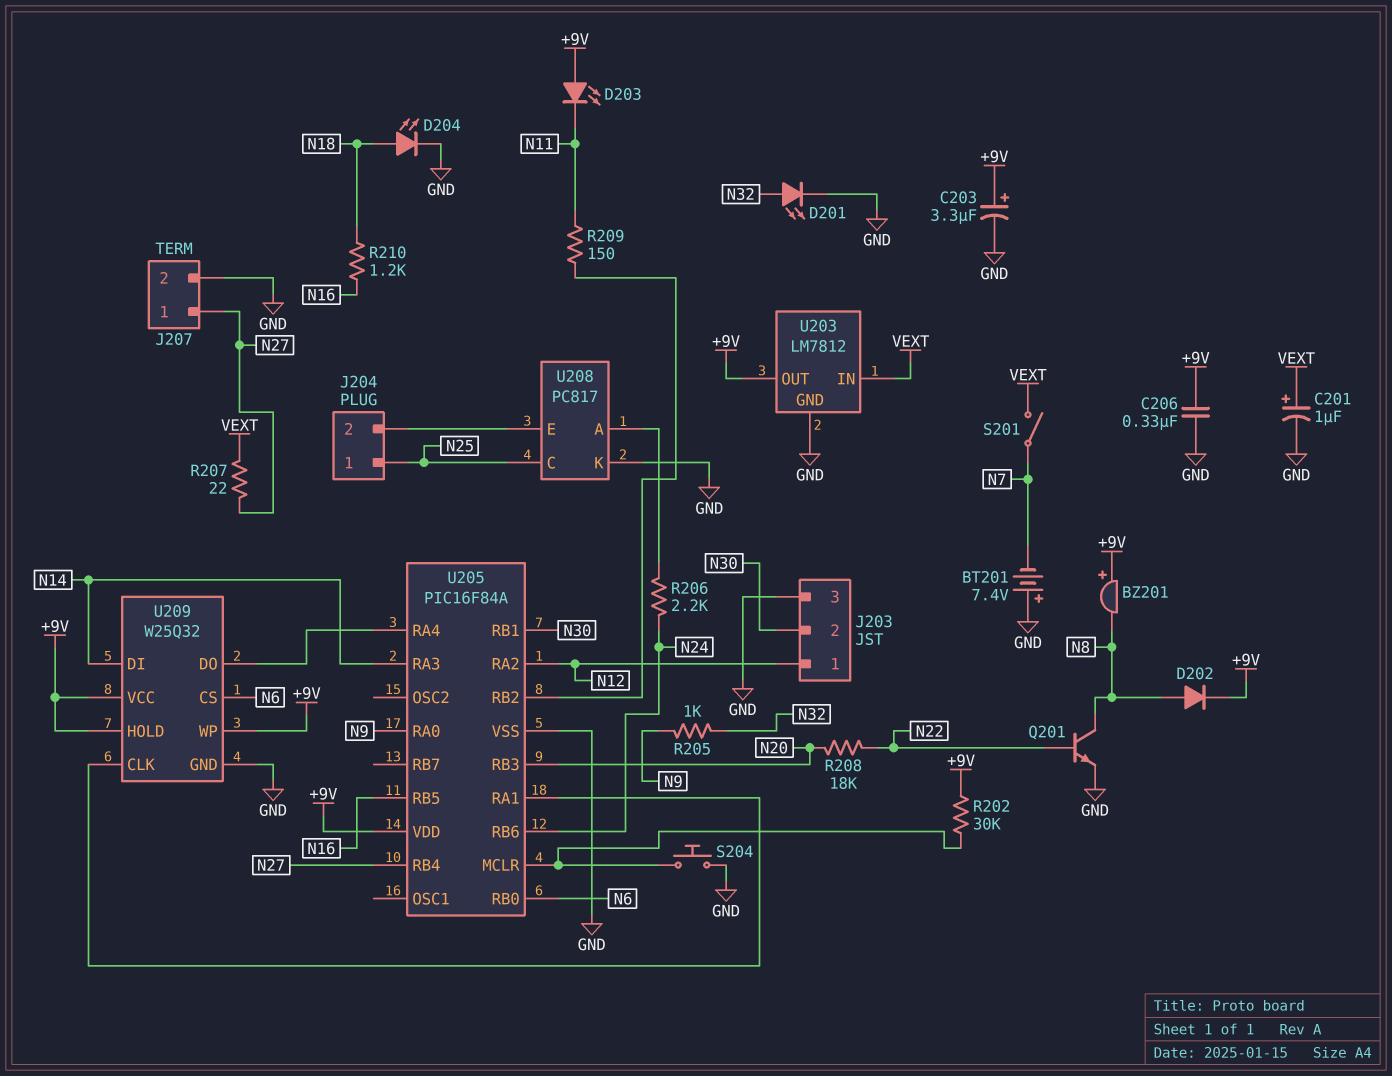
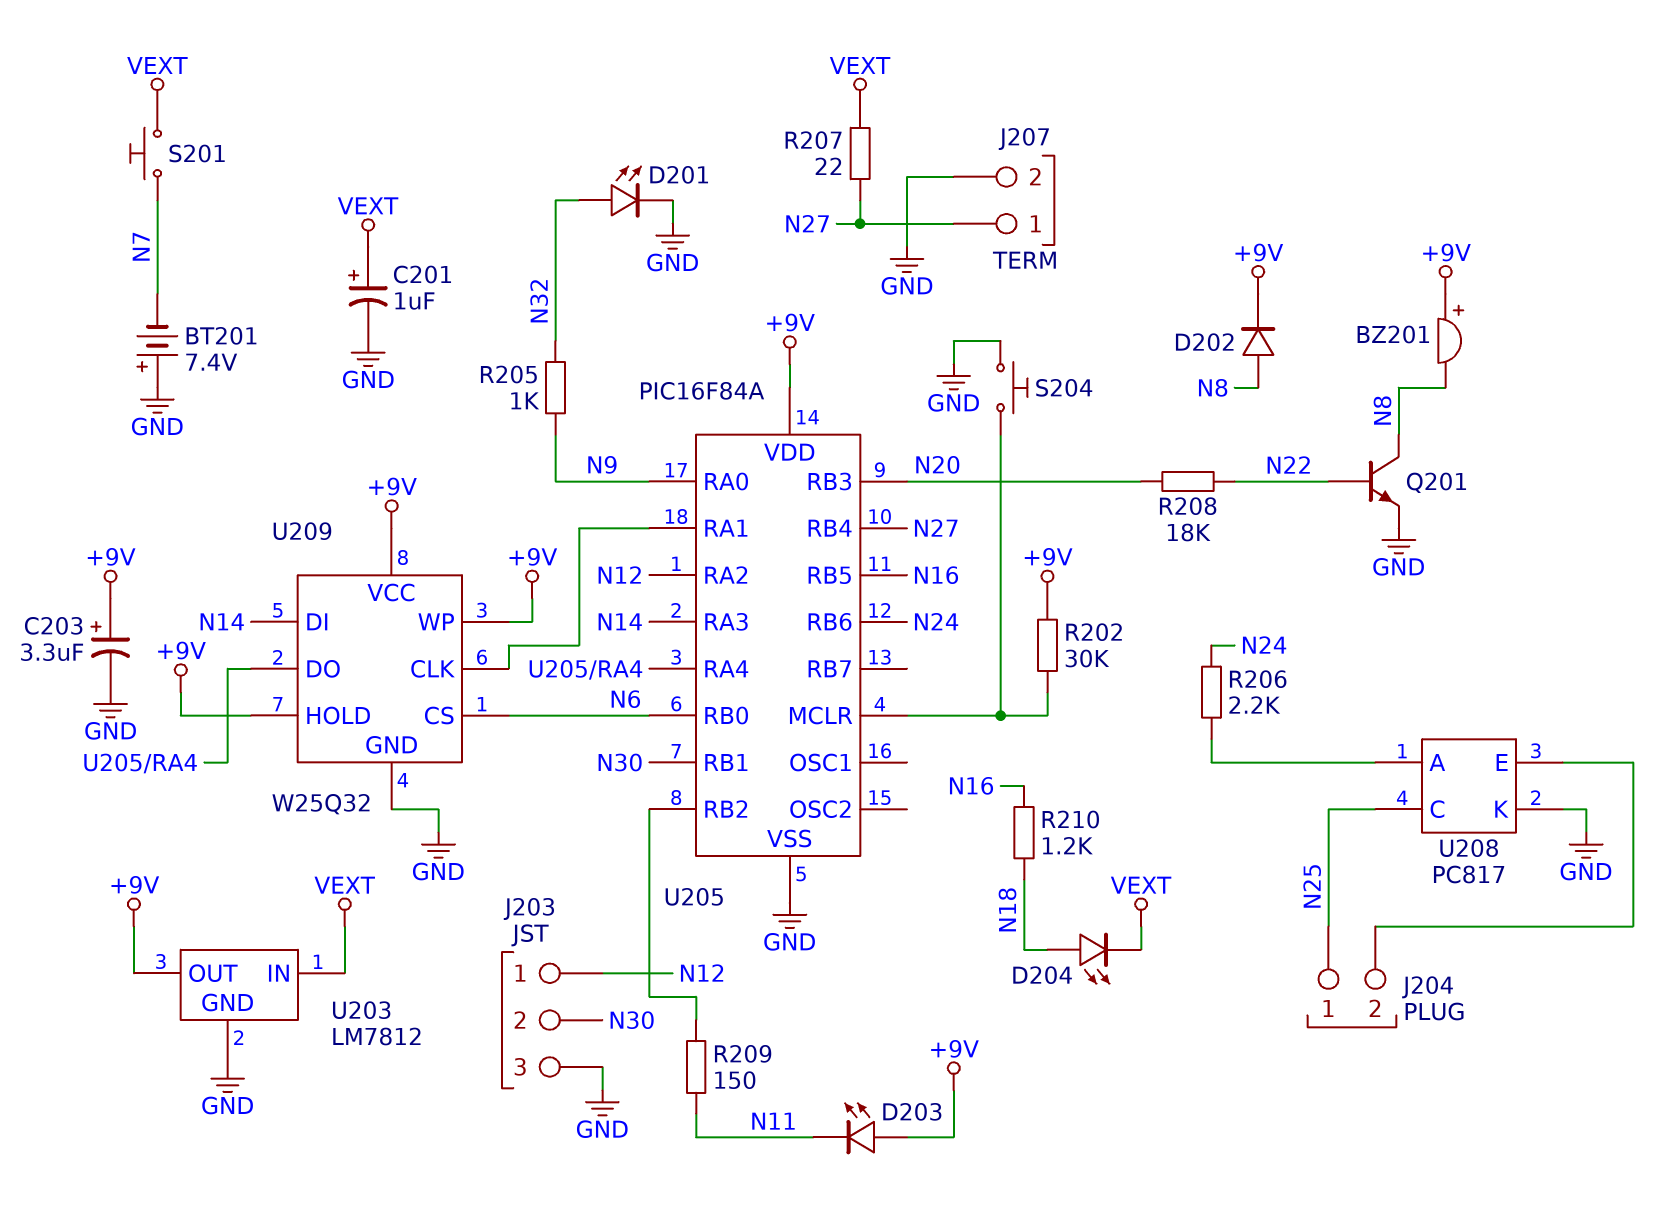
C206: 330nF (+9V, GND) -> none
D204: LED (A N18, K GND) -> LED (A N18, K VEXT)
S201: switch (N7, VEXT) -> button (N7, VEXT)

